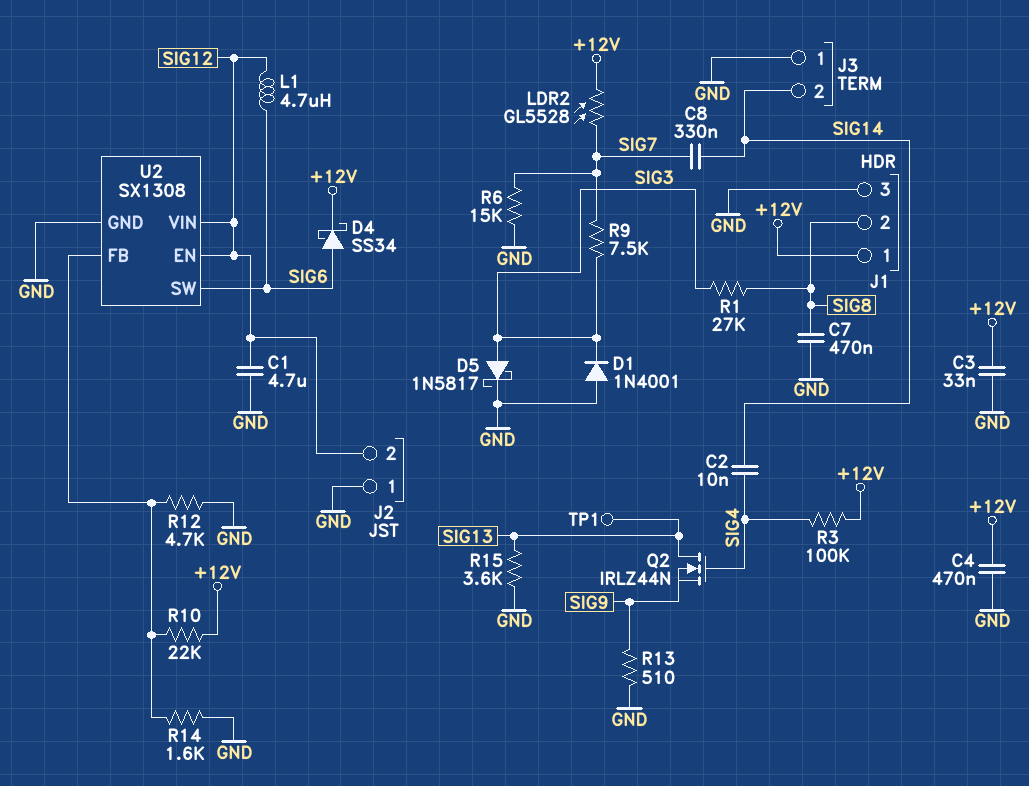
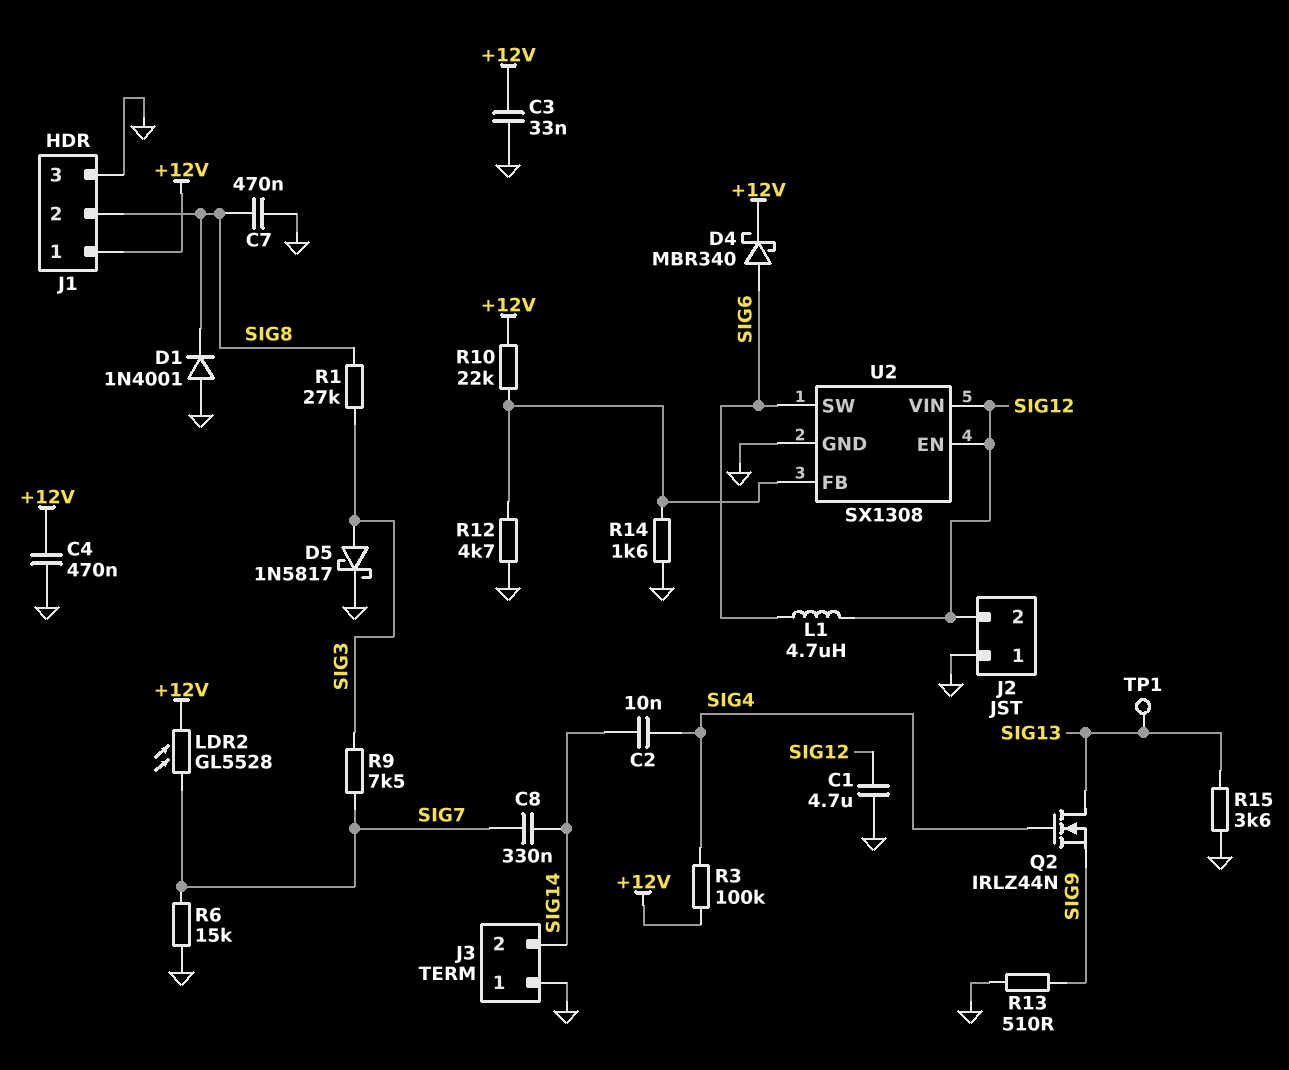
D1: diode 1N4001 (A GND, K SIG3) -> diode 1N4001 (A GND, K SIG8)
D4: schottky SS34 (A SIG6, K +12V) -> schottky MBR340 (A SIG6, K +12V)

